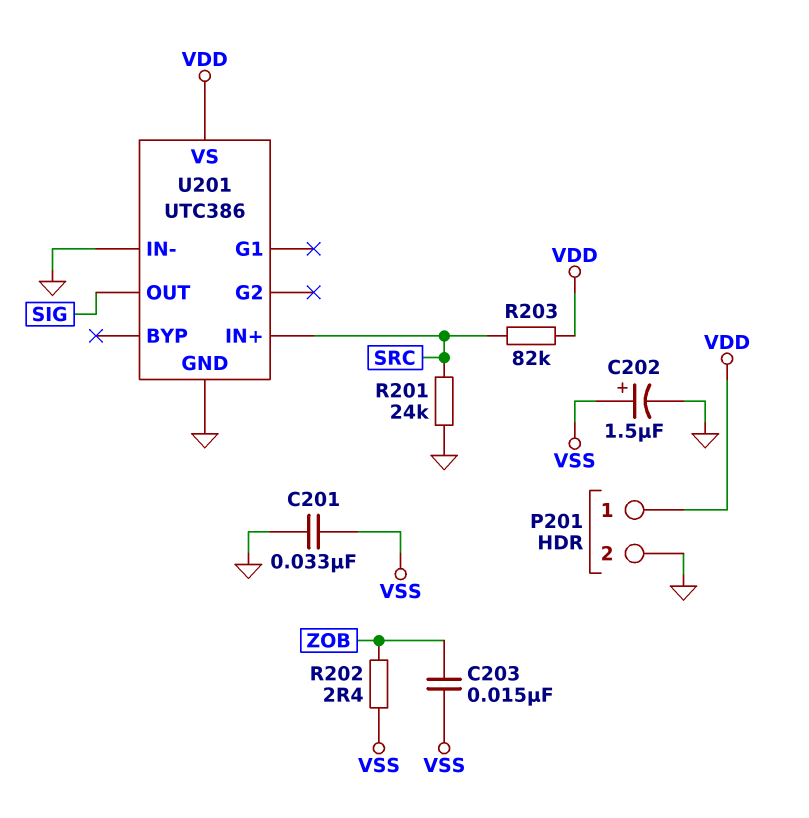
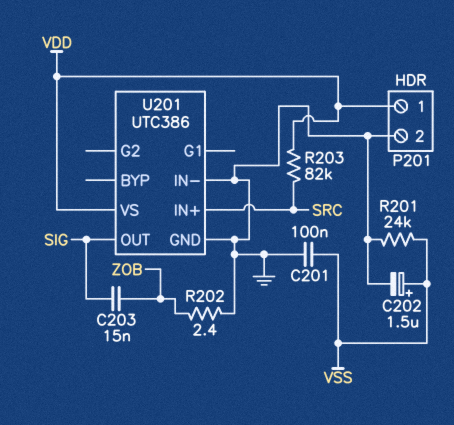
C201: 33nF (GND, VSS) -> 100nF (GND, VSS)
C203: 15nF (VSS, ZOB) -> 15nF (SIG, ZOB)
R201: 24k (GND, SRC) -> 24k (GND, VSS)
R202: 2.4 (VSS, ZOB) -> 2.4 (GND, ZOB)

